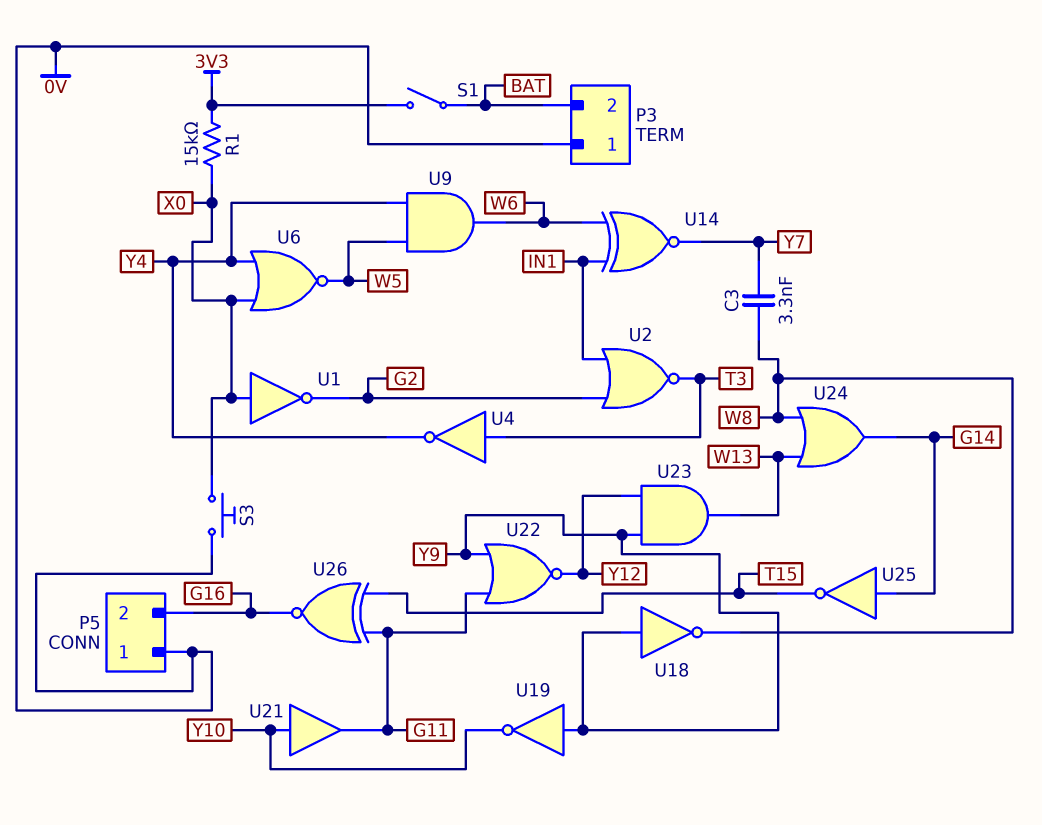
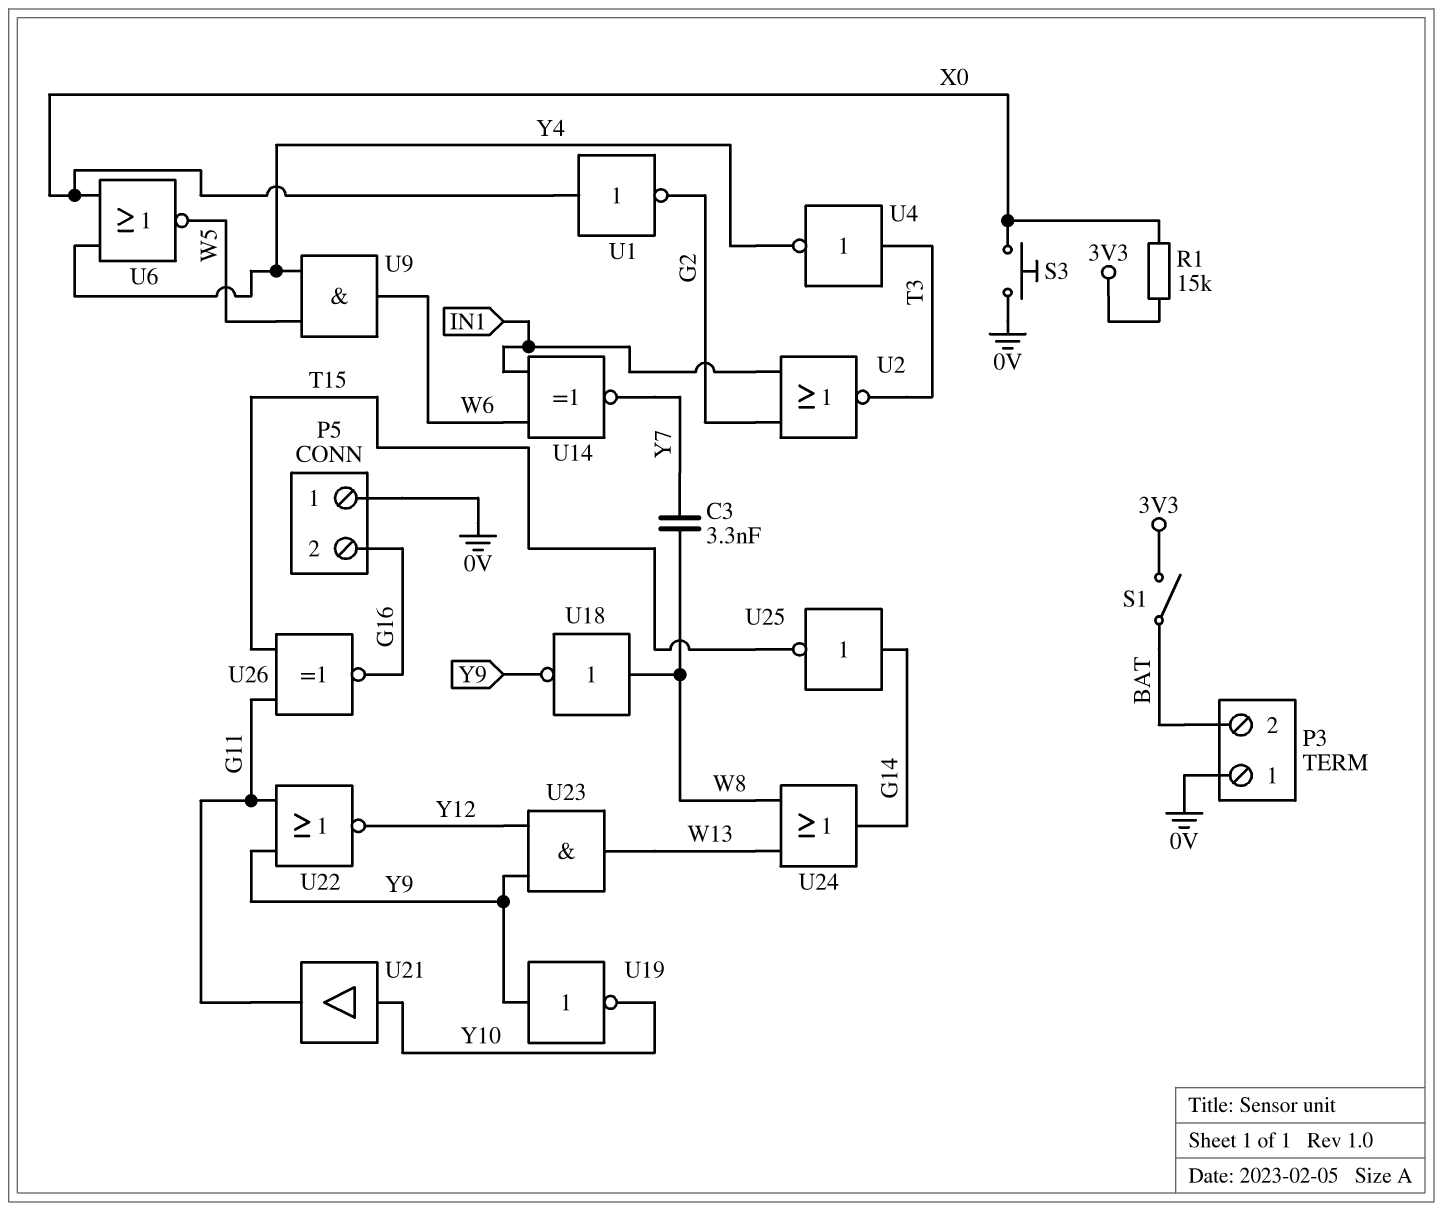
U18: NOT (in Y9, out W8) -> NOT (in W8, out Y9)

